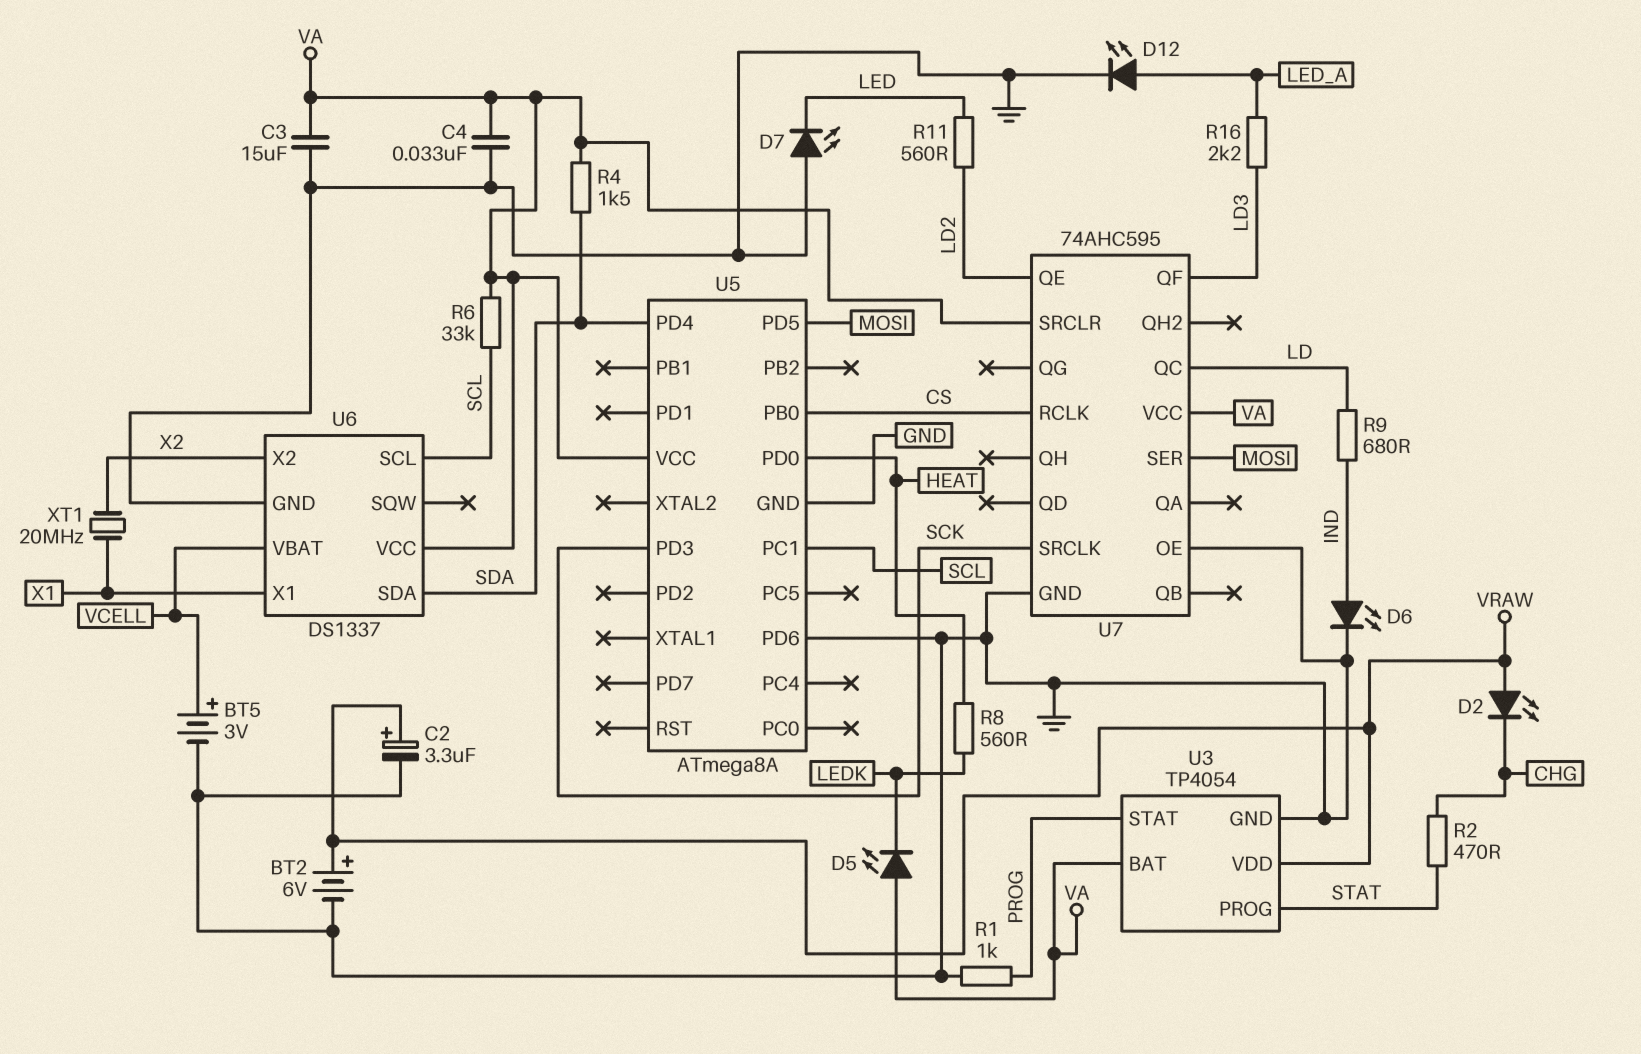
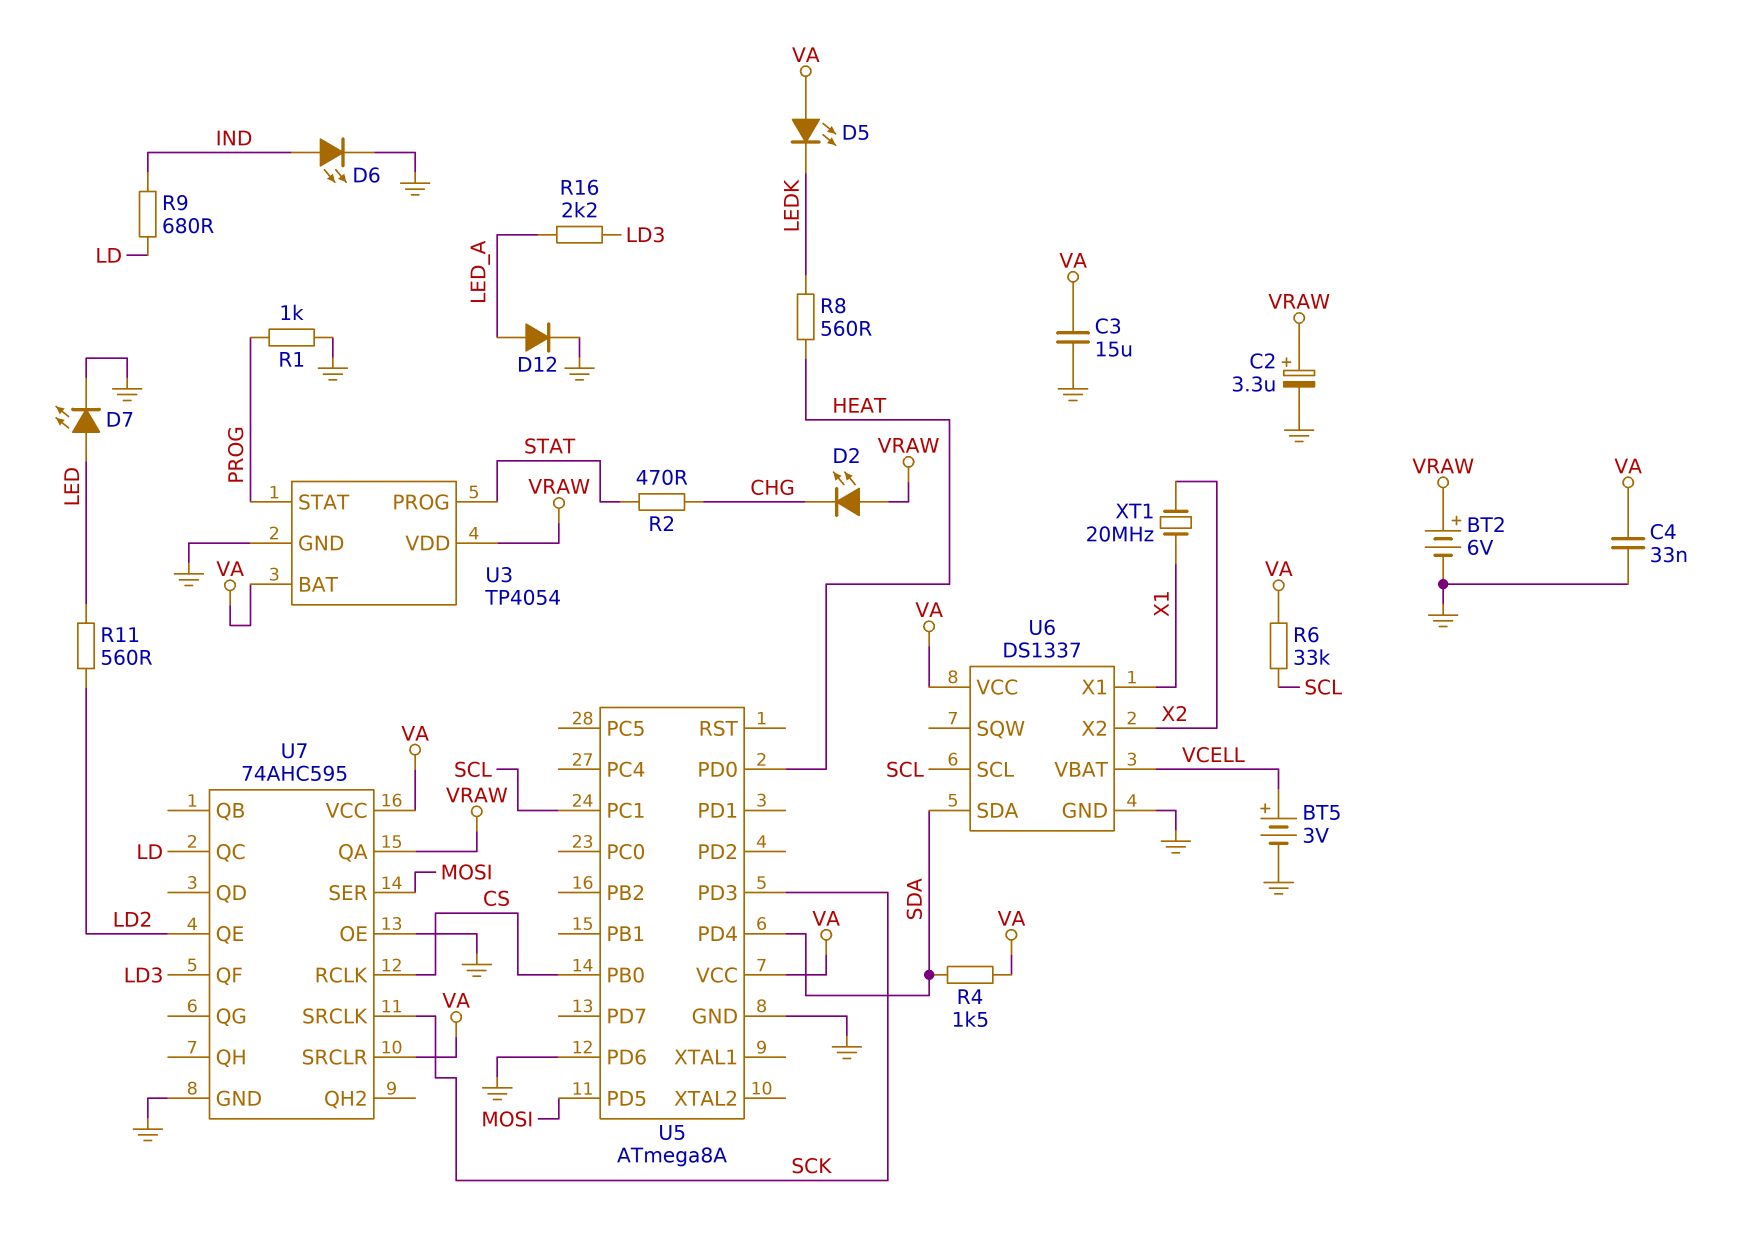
D7: LED (A GND, K LED) -> LED (A LED, K GND)
D12: LED (A LED_A, K GND) -> diode (A LED_A, K GND)
U7 pin QA: none -> VRAW

